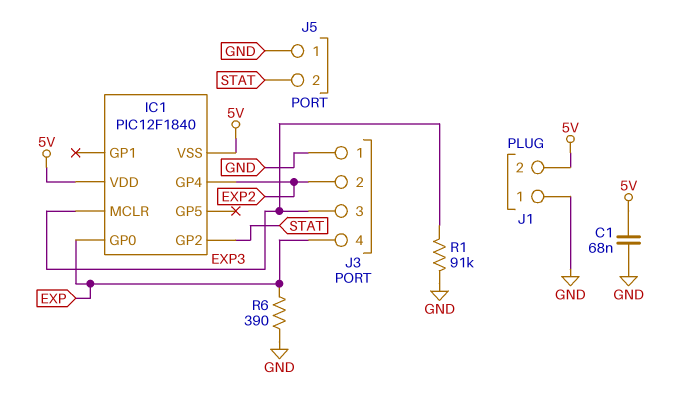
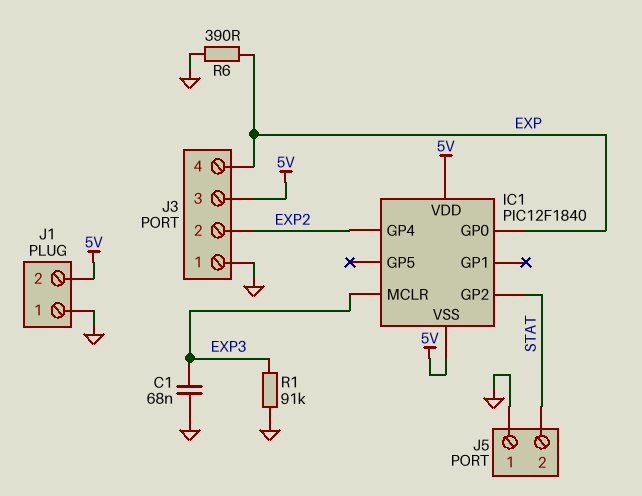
C1: 68nF (5V, GND) -> 68nF (EXP3, GND)
J3 pin 3: EXP3 -> 5V

